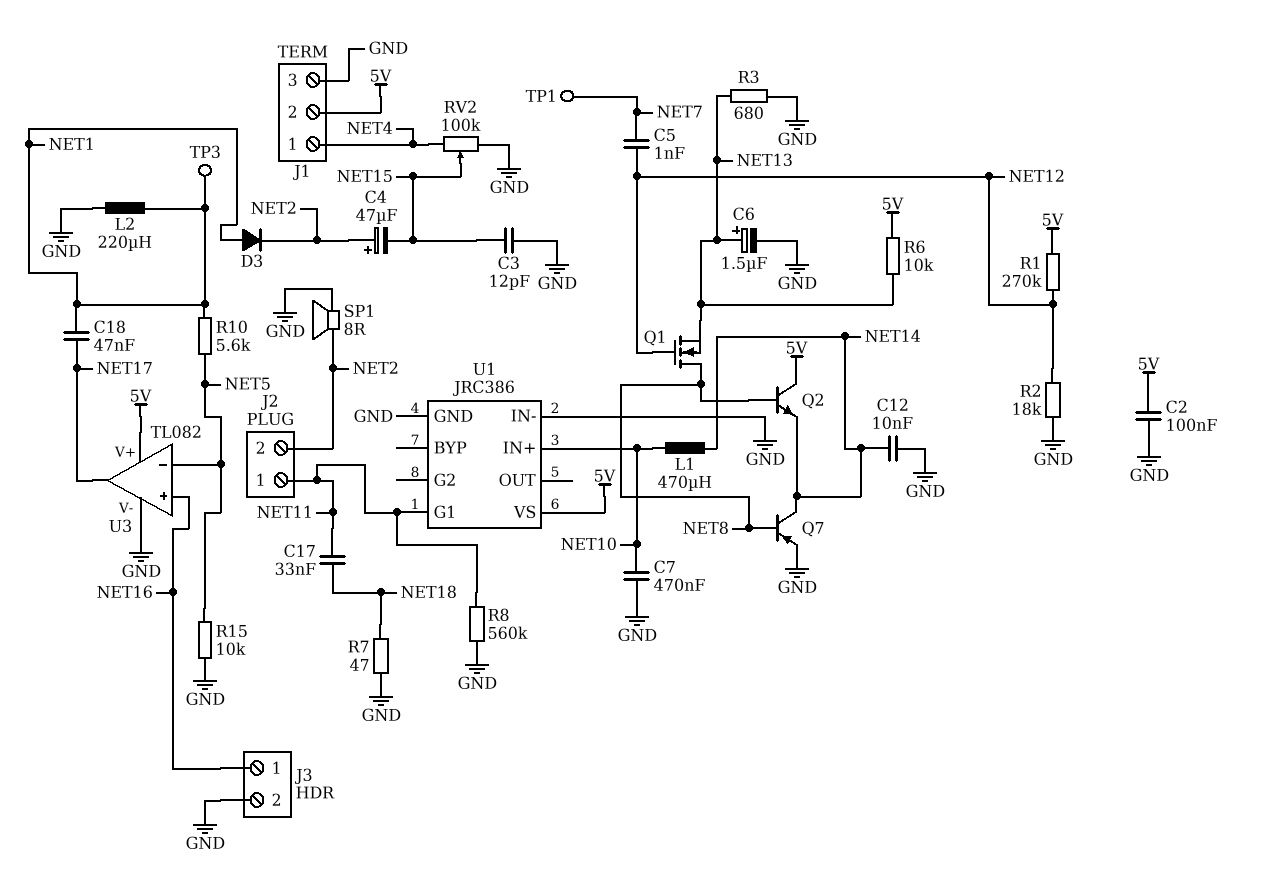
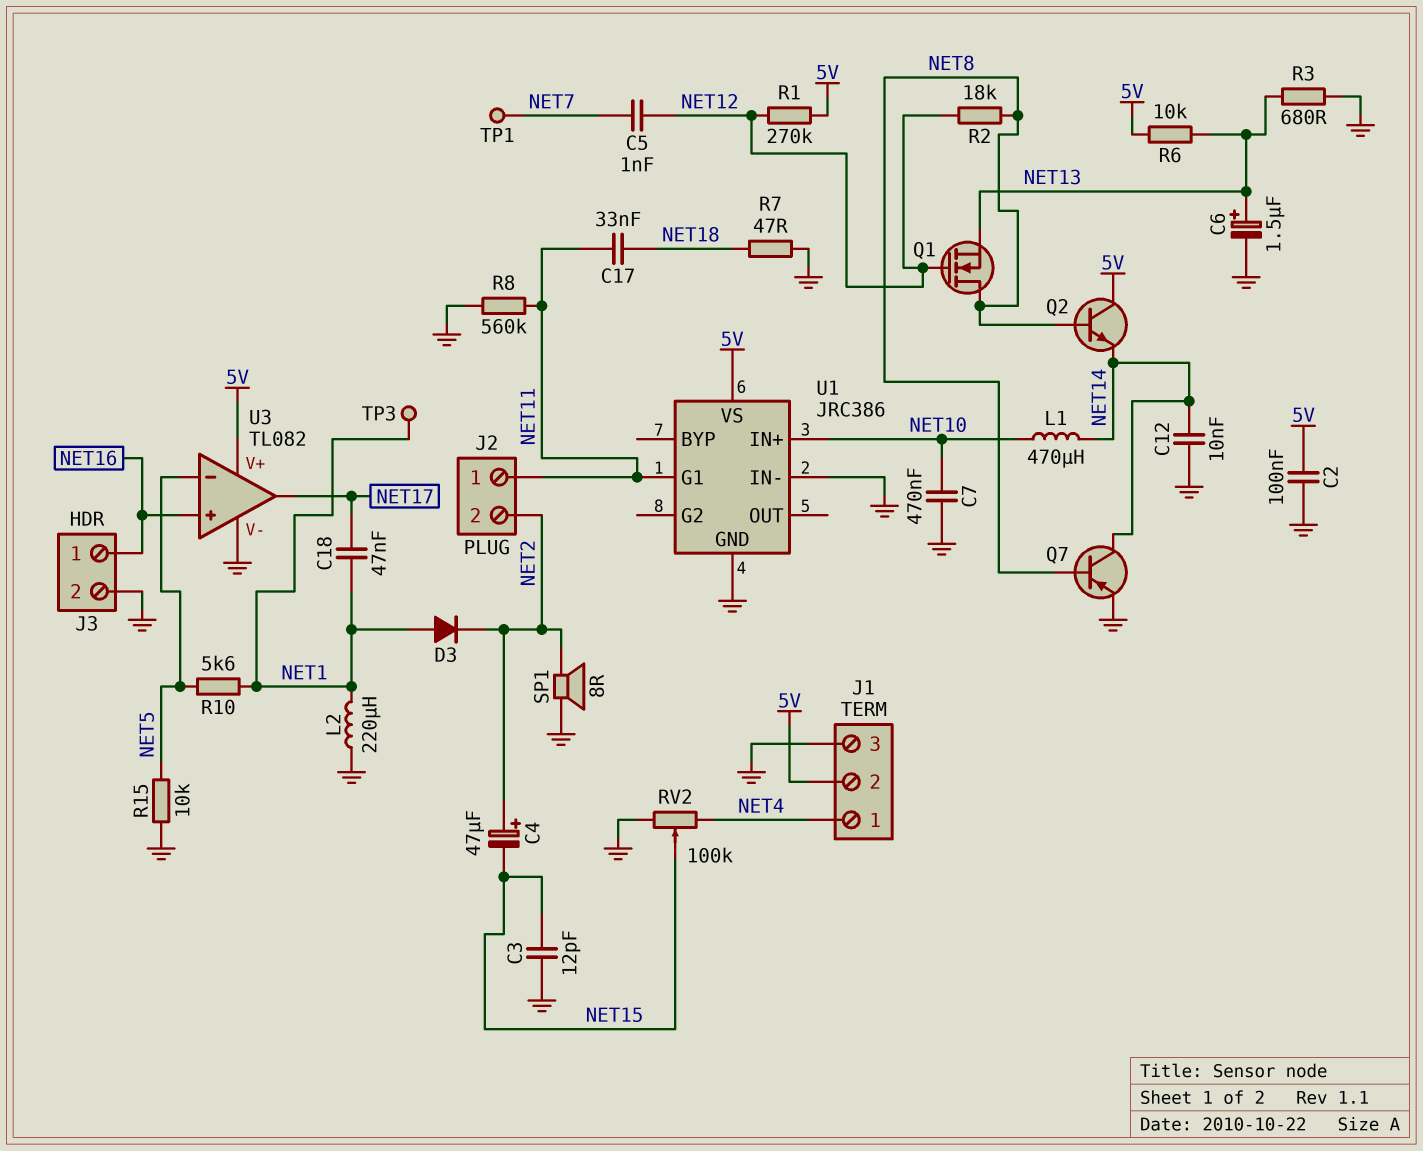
R2: 18k (GND, NET12) -> 18k (NET8, NET12)

